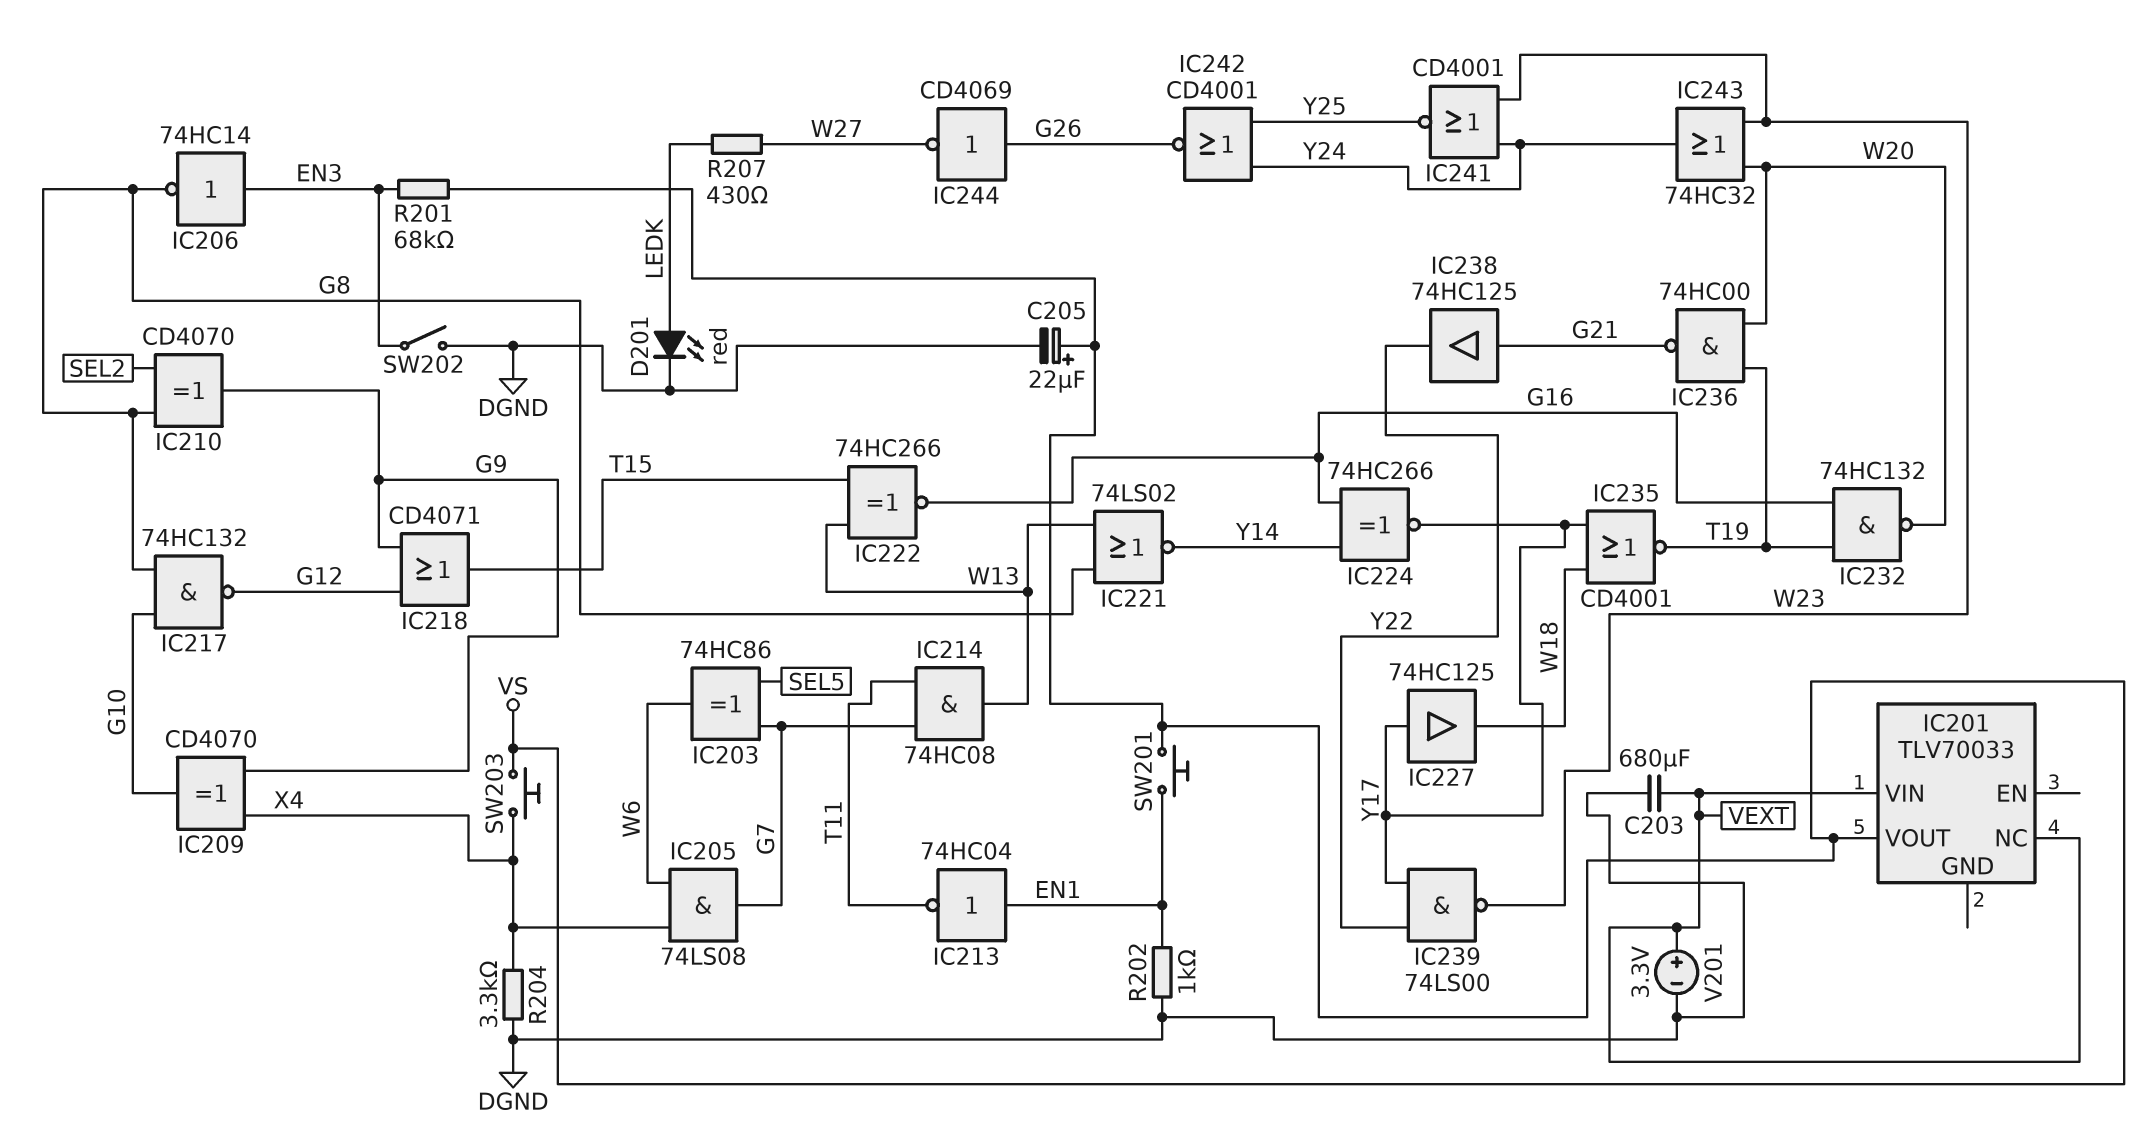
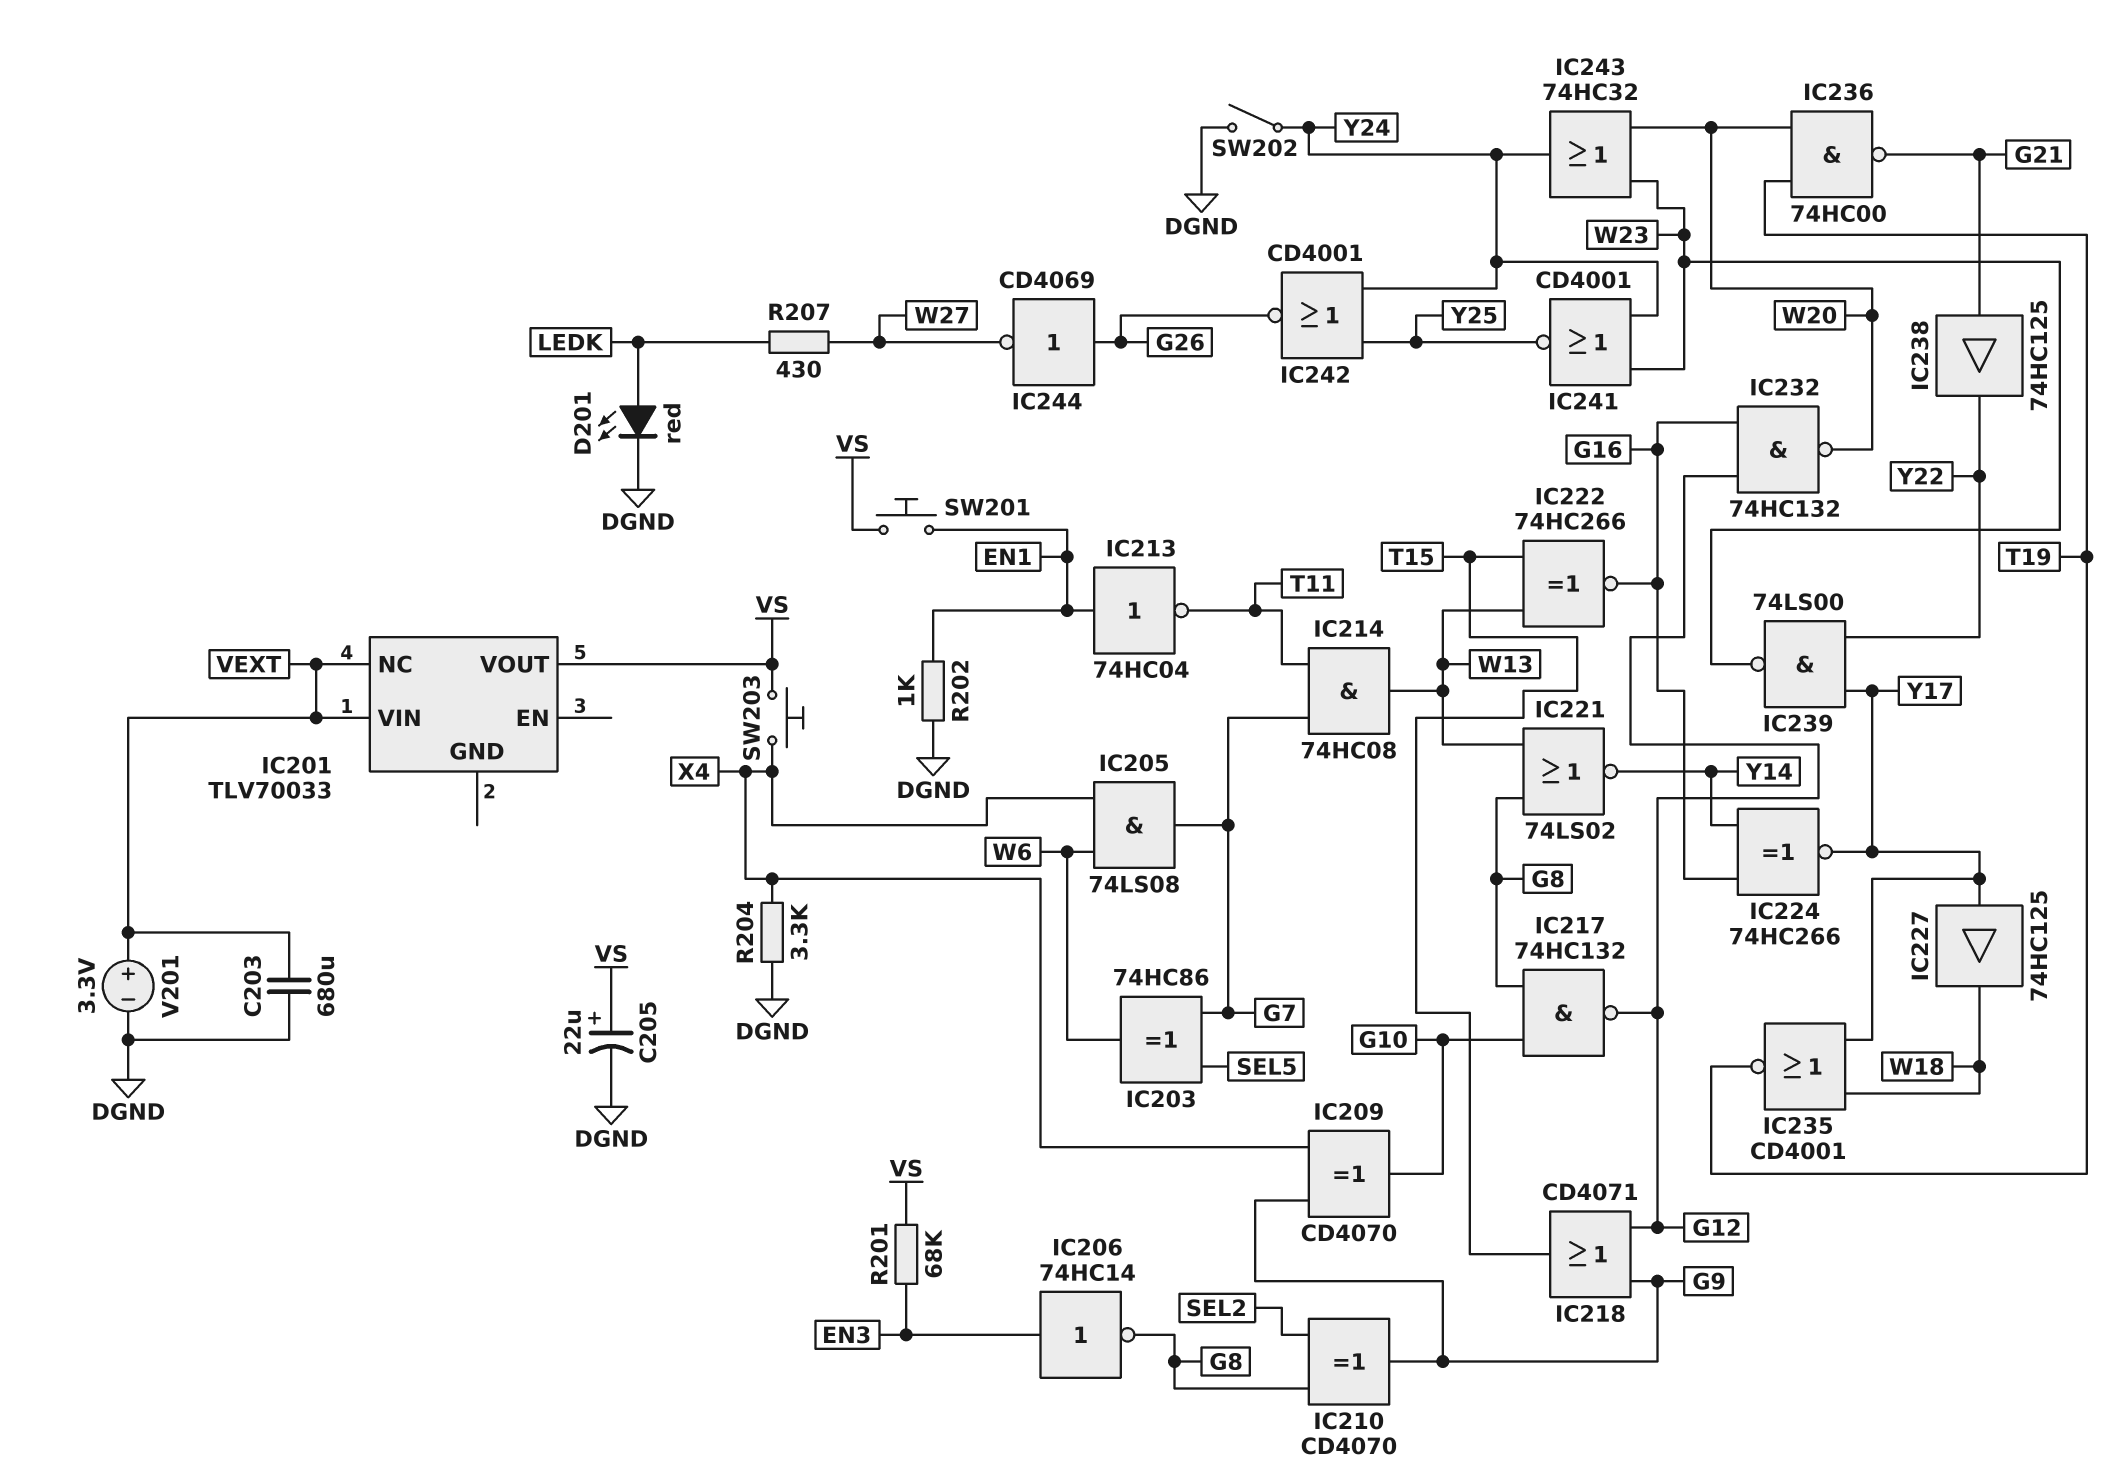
IC232: NAND 74HC132 (in G16, in T19, out W20) -> NAND 74HC132 (in G12, in G16, out W20)
SW202: switch (DGND, EN3) -> switch (DGND, Y24)

